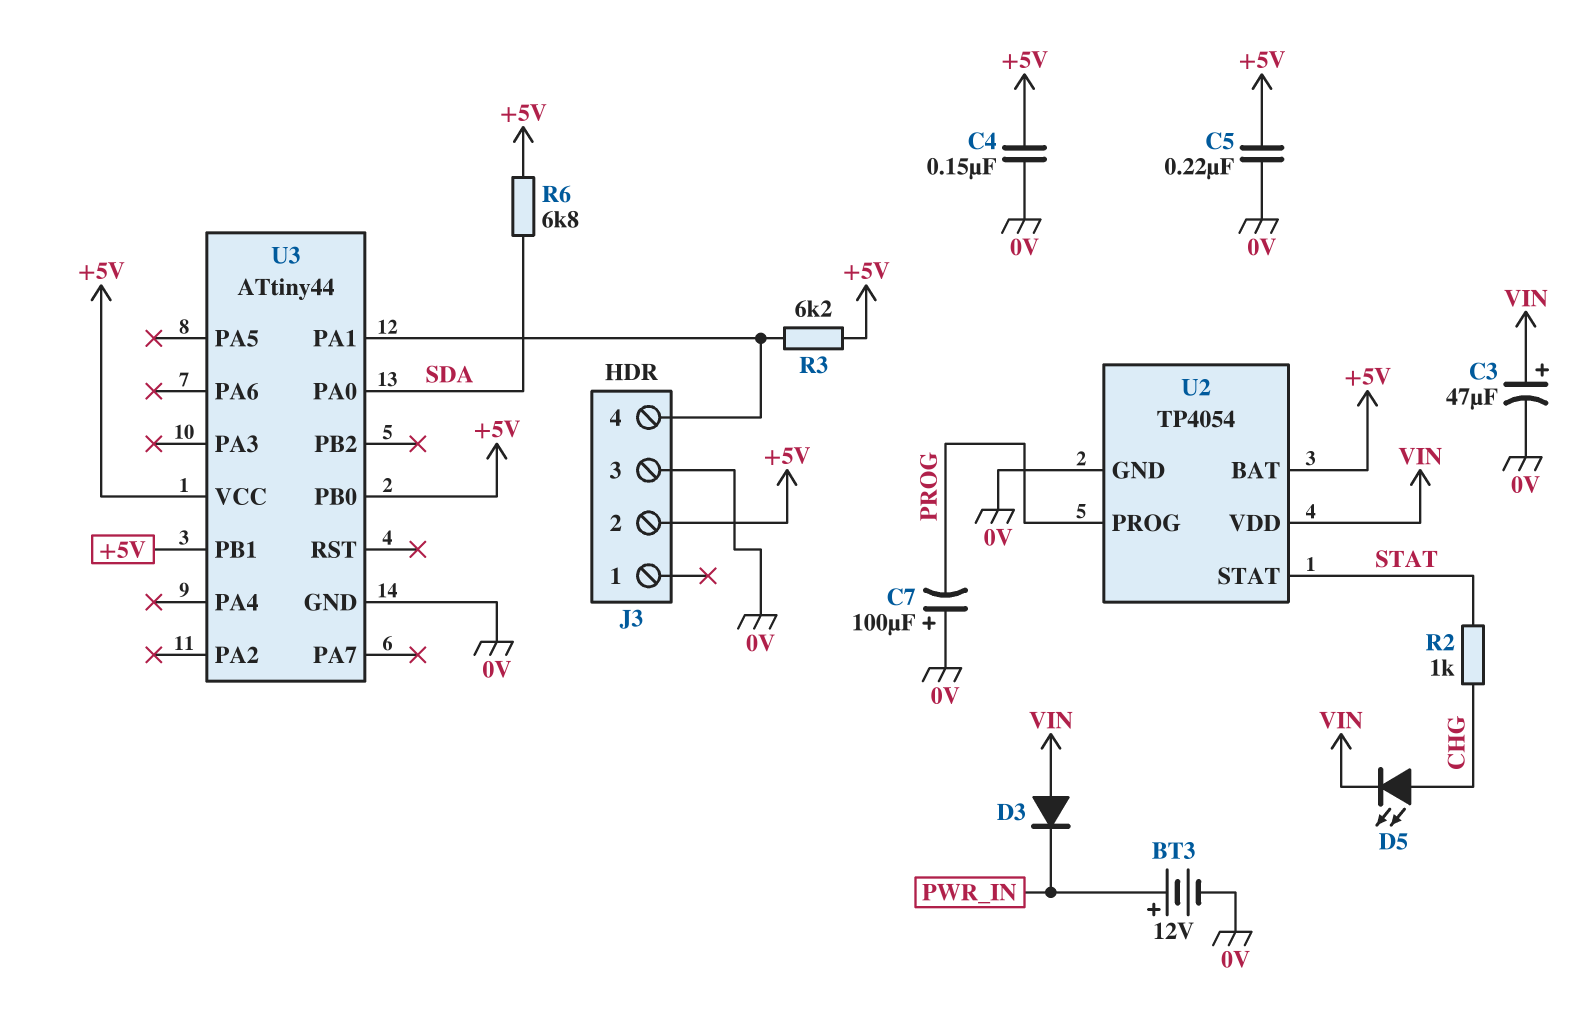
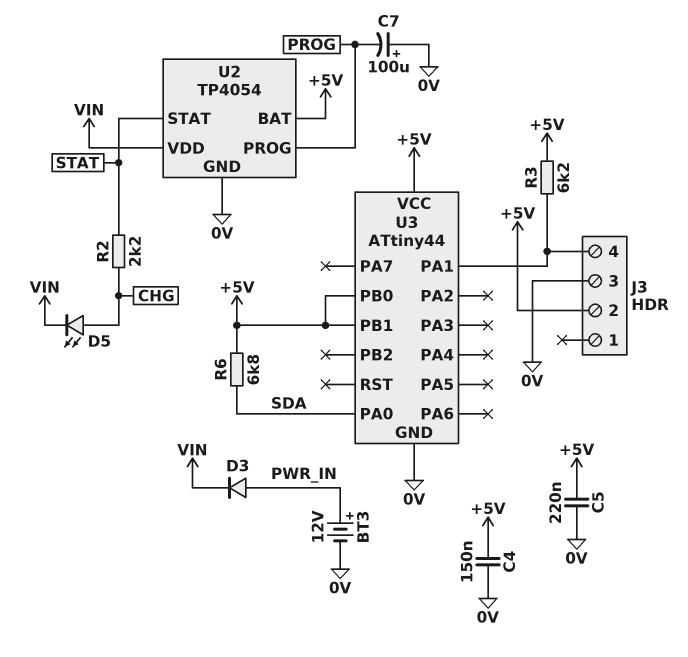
C3: 47uF (plus VIN, minus 0V) -> none
D3: diode (A VIN, K PWR_IN) -> diode (A PWR_IN, K VIN)
R2: 1k (CHG, STAT) -> 2.2k (CHG, STAT)

